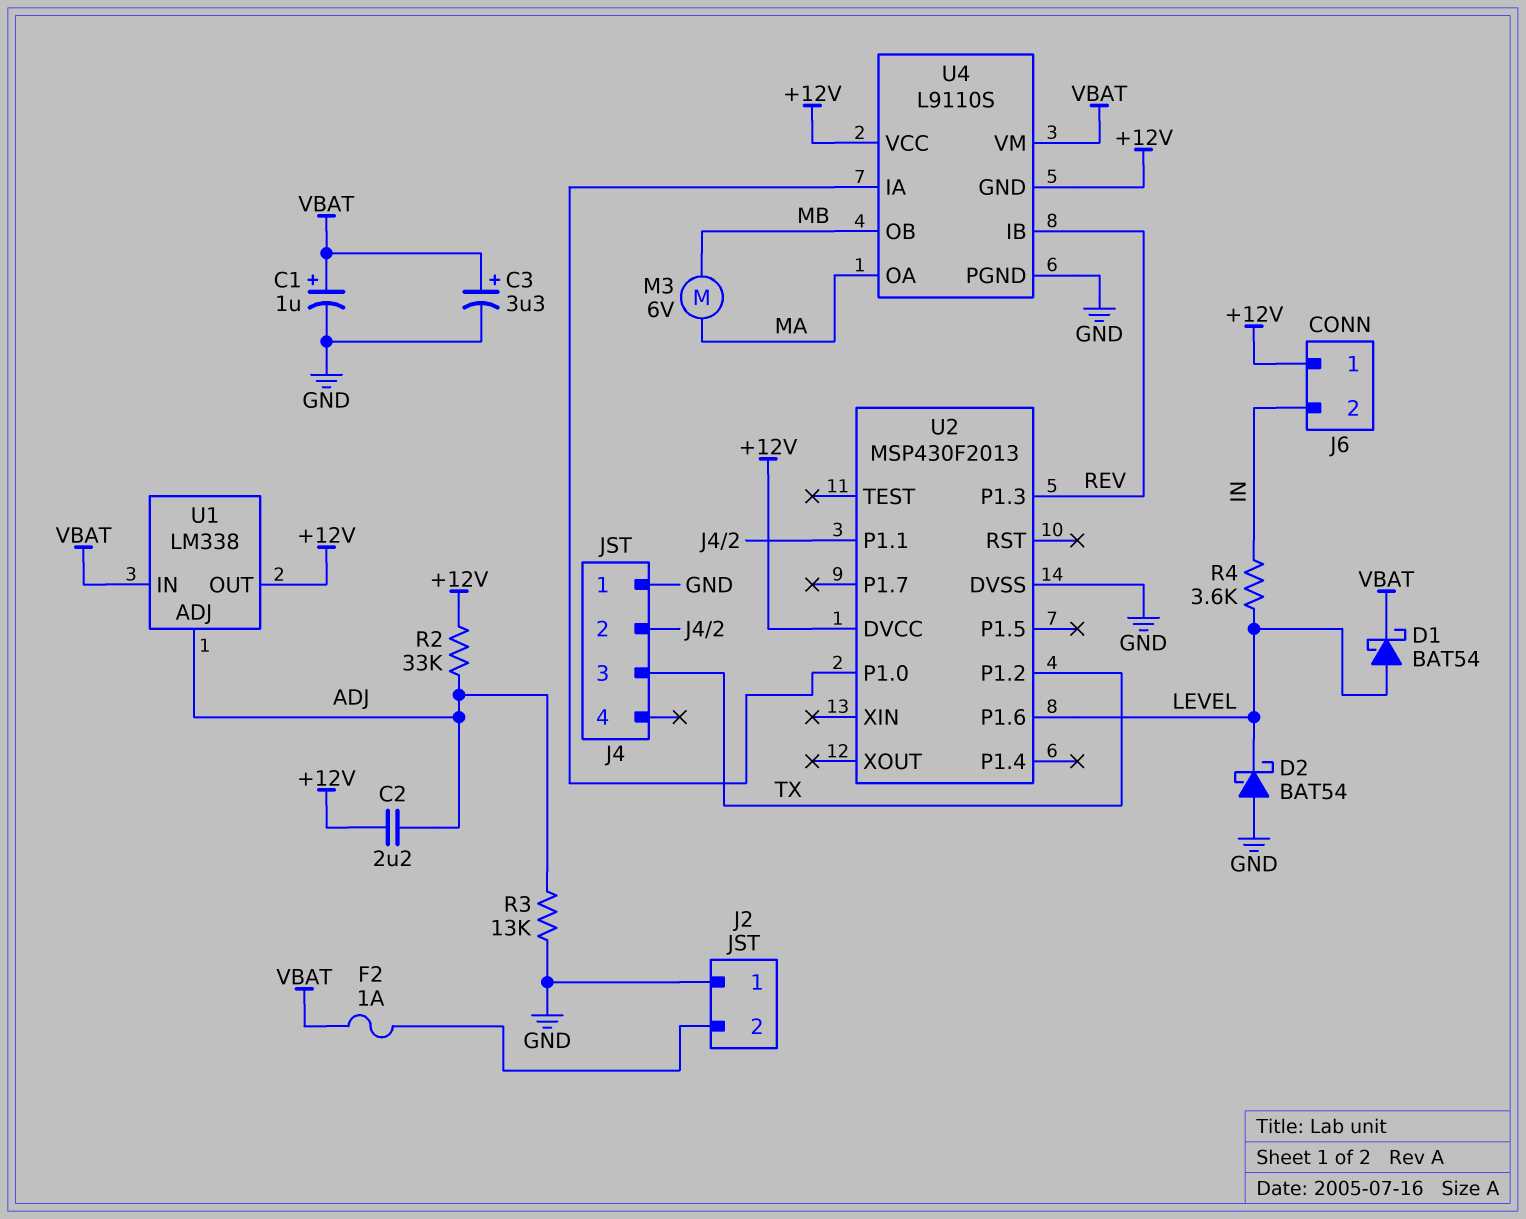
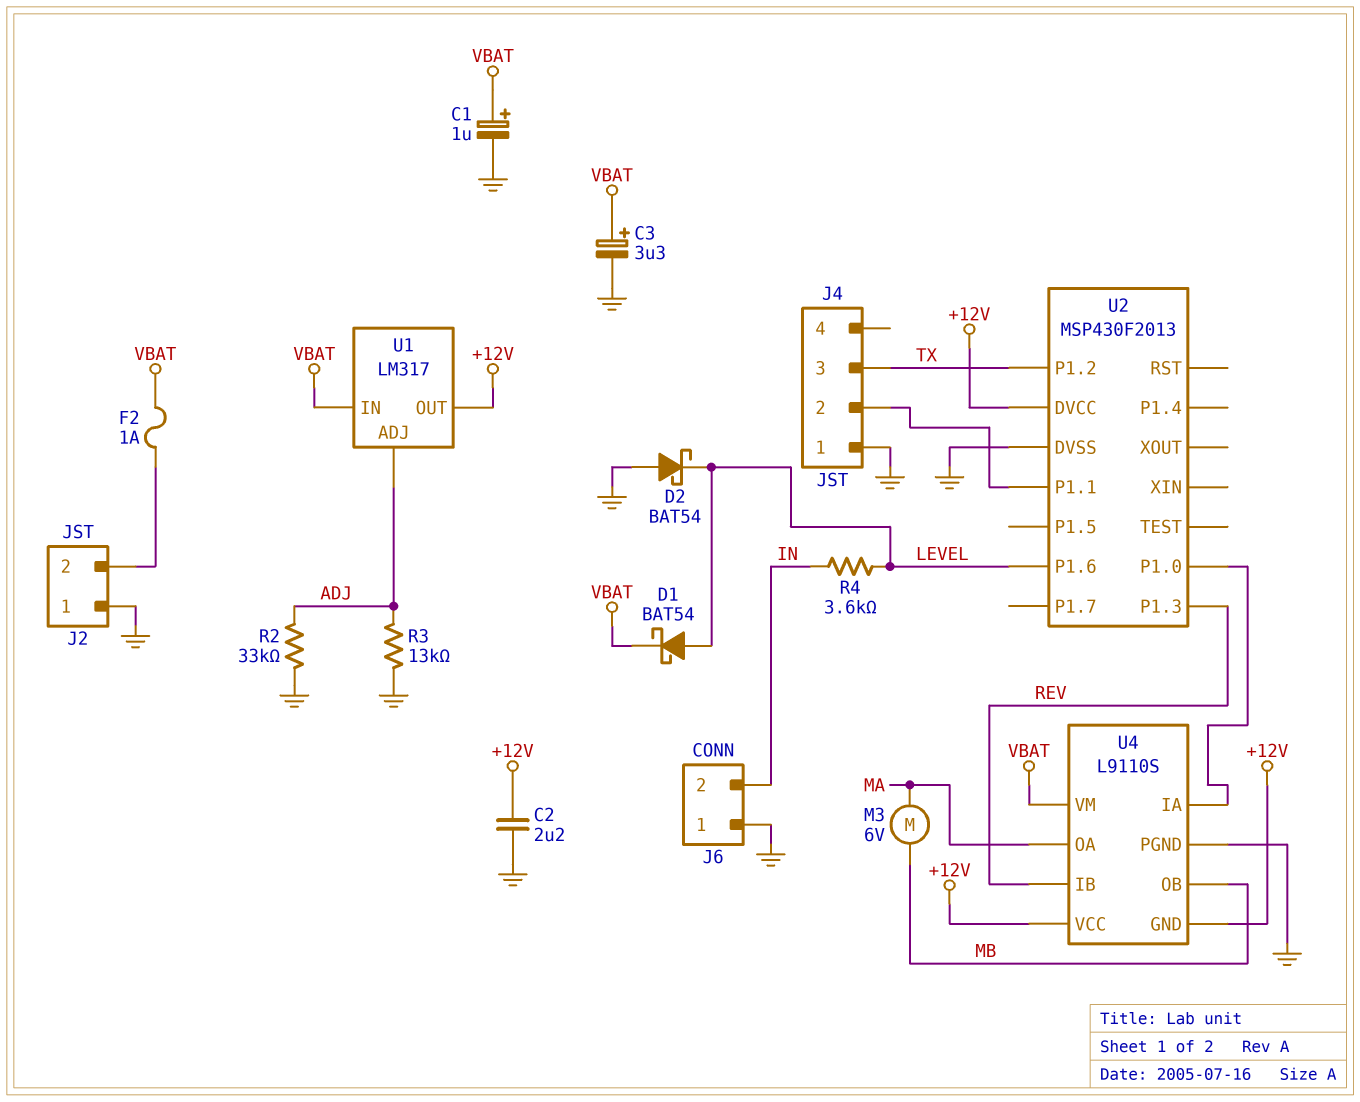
C2: 2.2uF (+12V, ADJ) -> 2.2uF (+12V, GND)
J6 pin 1: +12V -> GND
R2: 33k (+12V, ADJ) -> 33k (ADJ, GND)
U1: LM338 -> LM317

